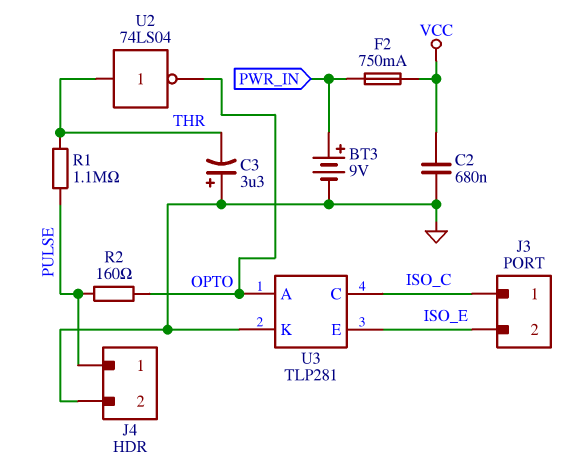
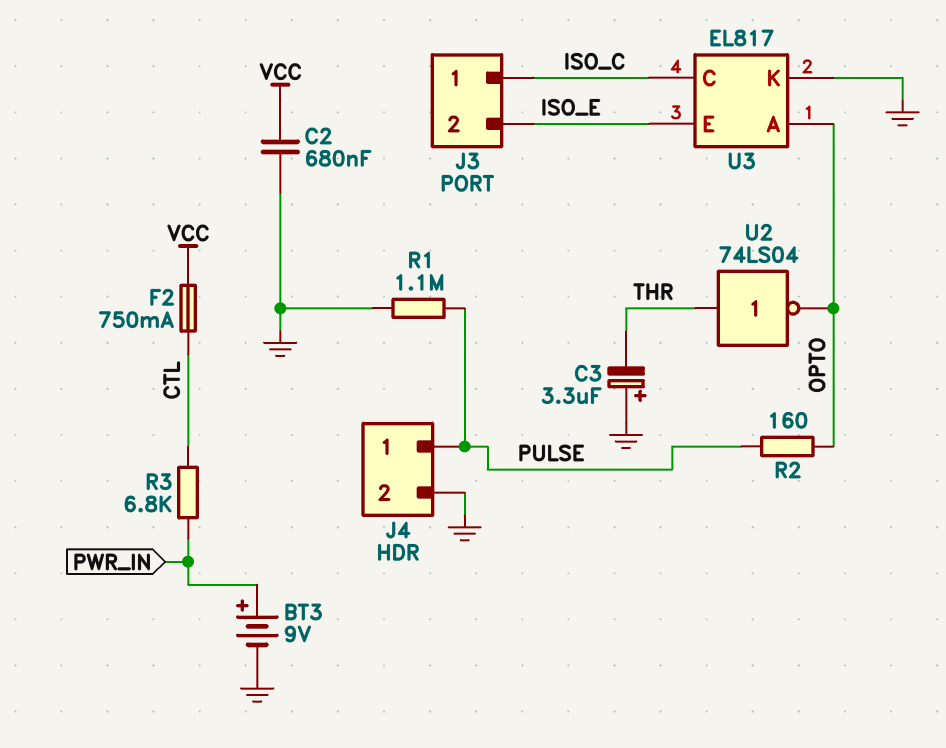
F2: 750mA (PWR_IN, VCC) -> 750mA (CTL, VCC)
R1: 1.1M (PULSE, THR) -> 1.1M (GND, PULSE)
R3: none -> 6.8k (CTL, PWR_IN)
U3: TLP281 -> EL817

